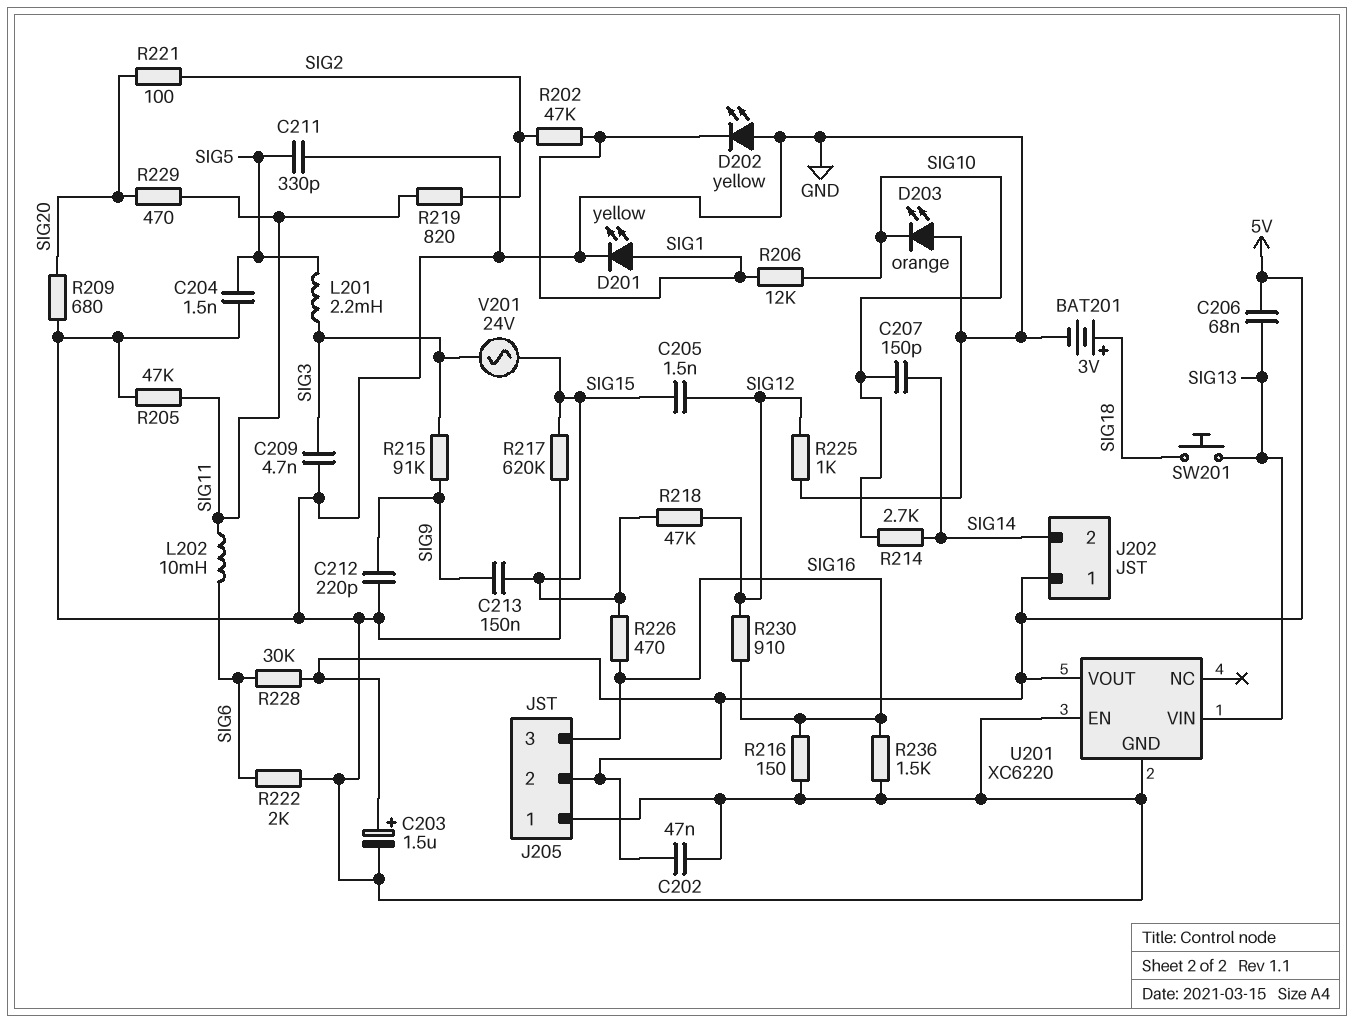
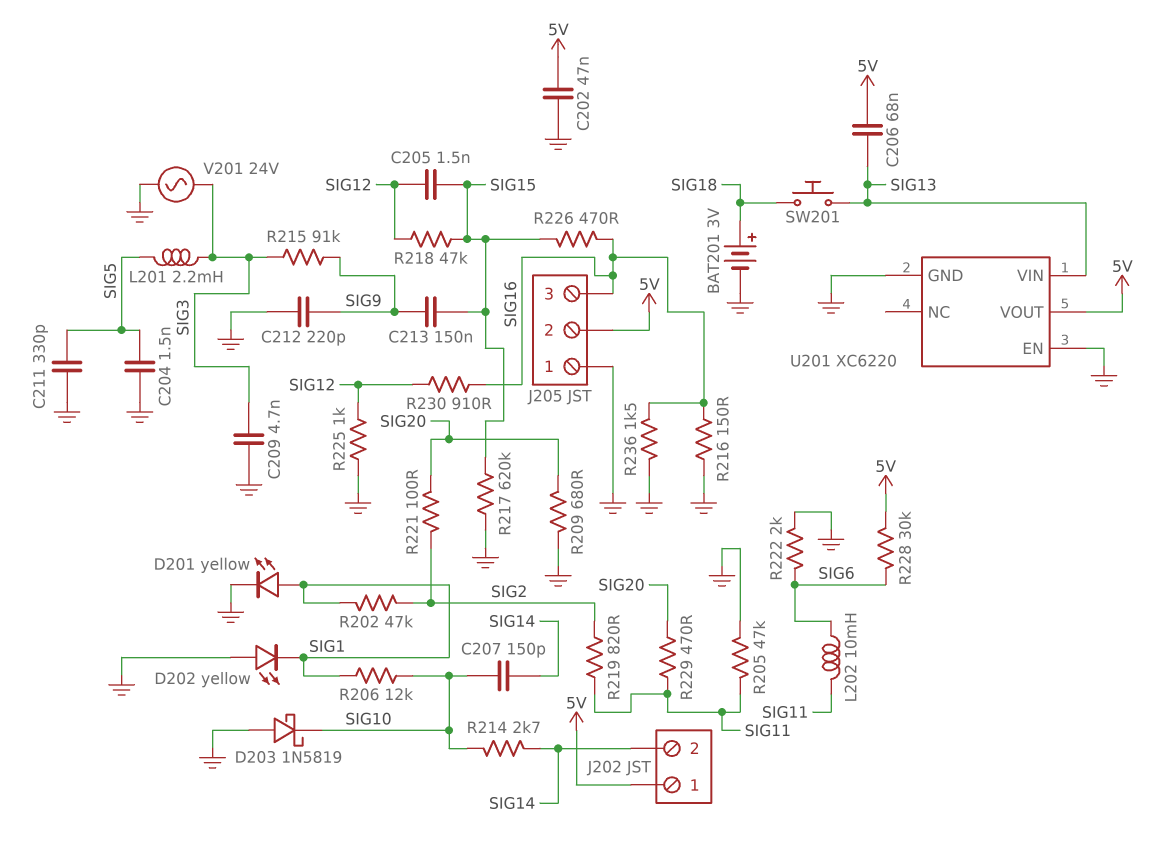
C203: 1.5uF (plus 5V, minus GND) -> none
D203: LED orange (A GND, K SIG10) -> schottky 1N5819 (A GND, K SIG10)
V201: AC 24V (SIG3, SIG15) -> AC 24V (GND, SIG3)

